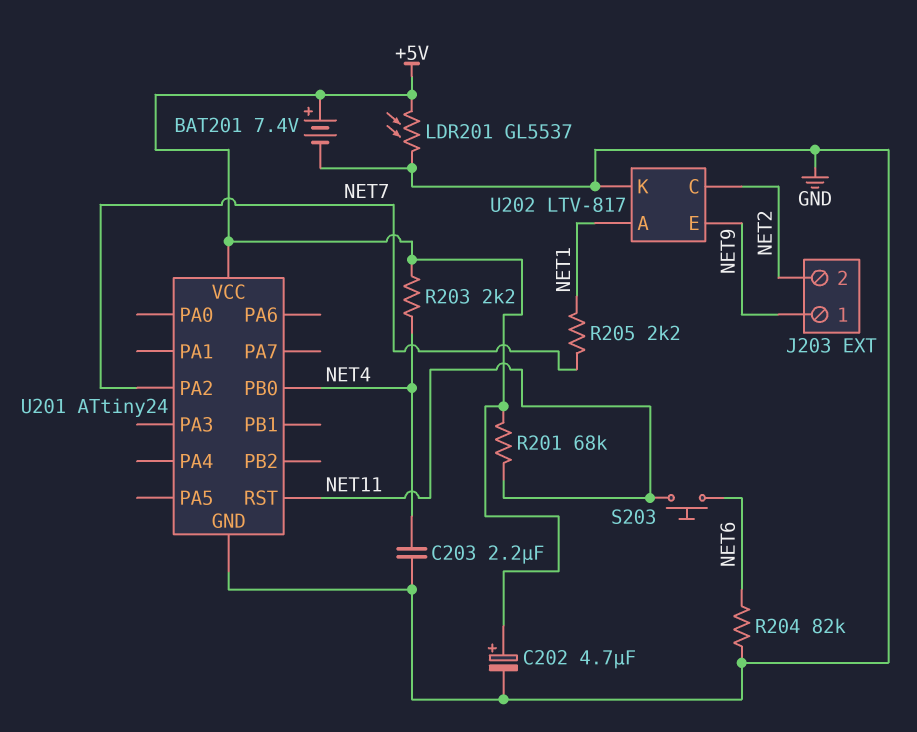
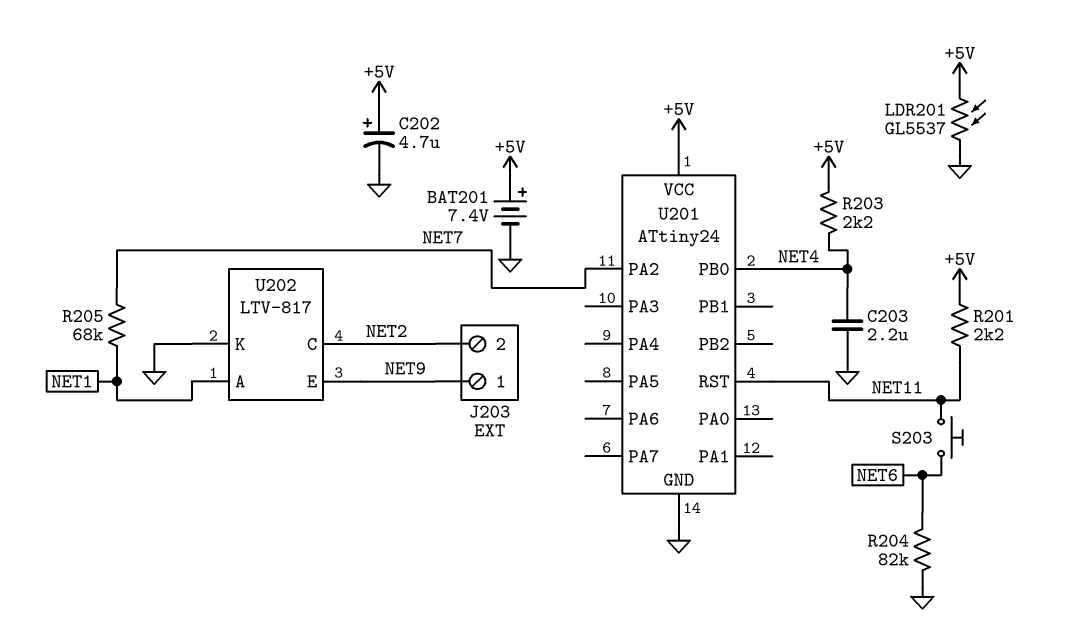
R201: 68k (+5V, NET11) -> 2.2k (+5V, NET11)
R205: 2.2k (NET1, NET7) -> 68k (NET1, NET7)

